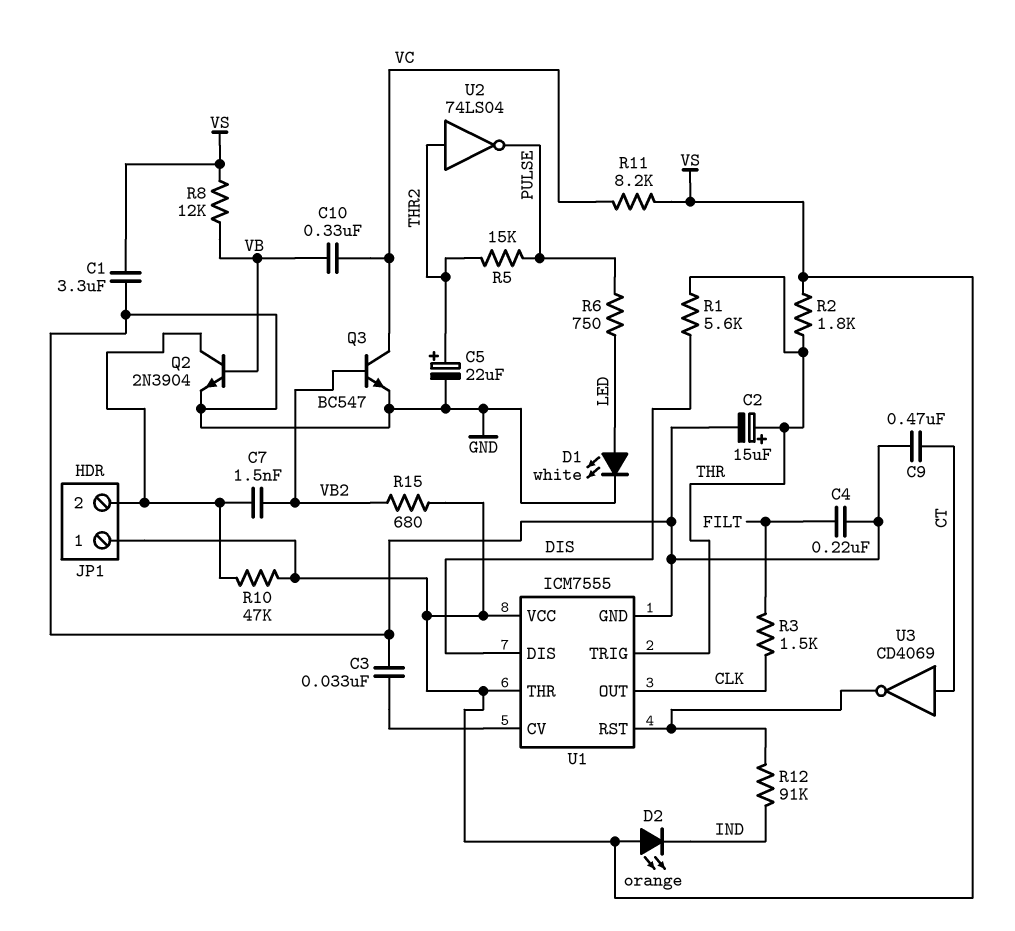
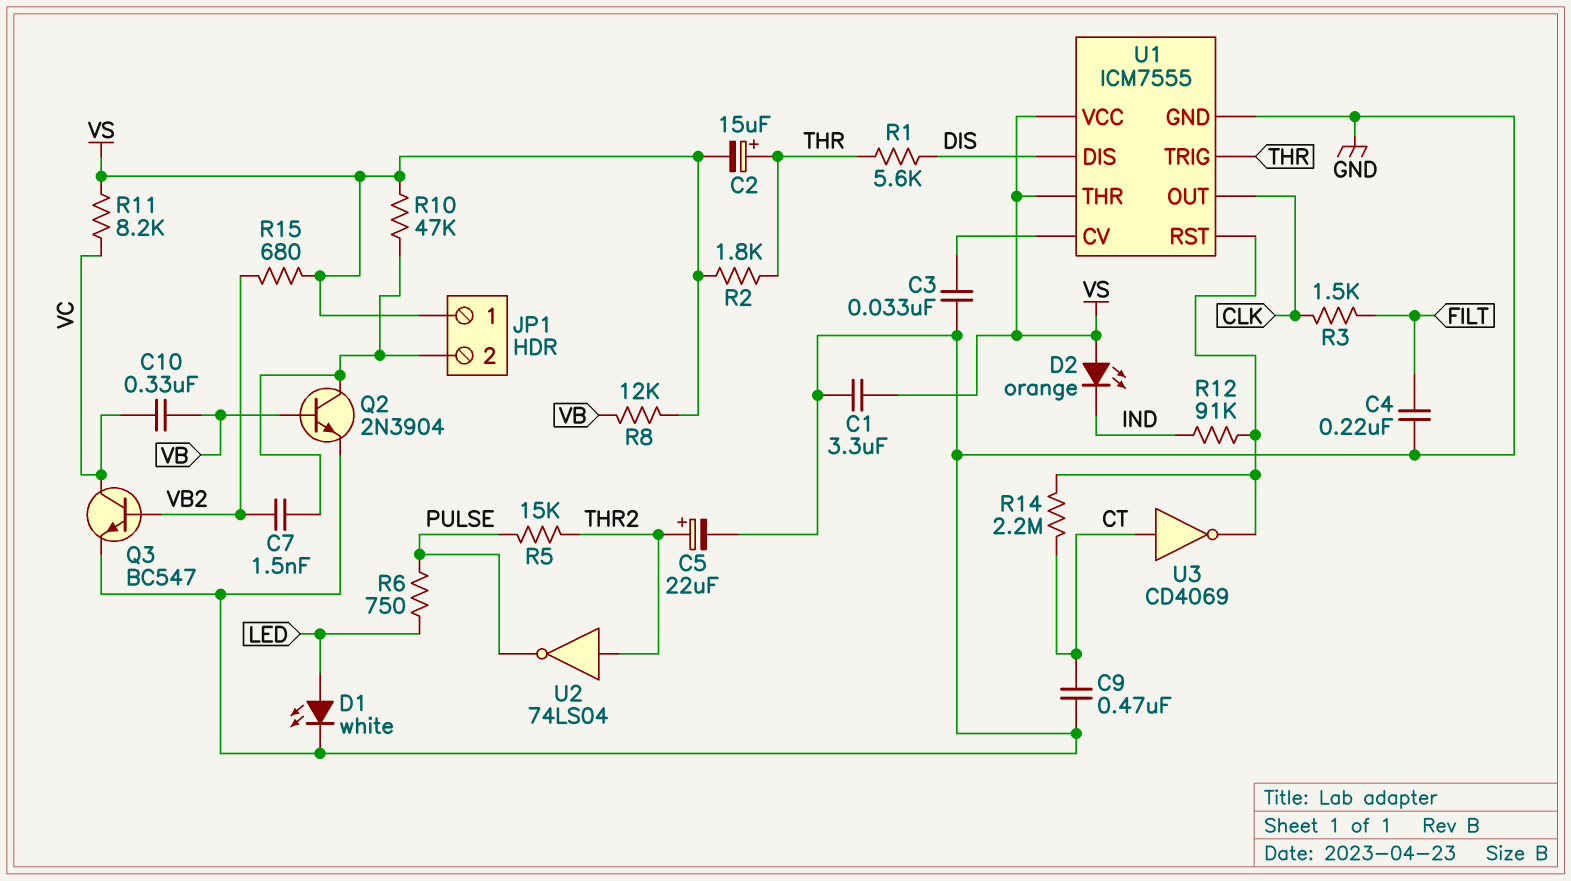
C2: 15uF (plus THR, minus GND) -> 15uF (plus THR, minus VS)
R14: none -> 2.2M (CT, U1/RST)

